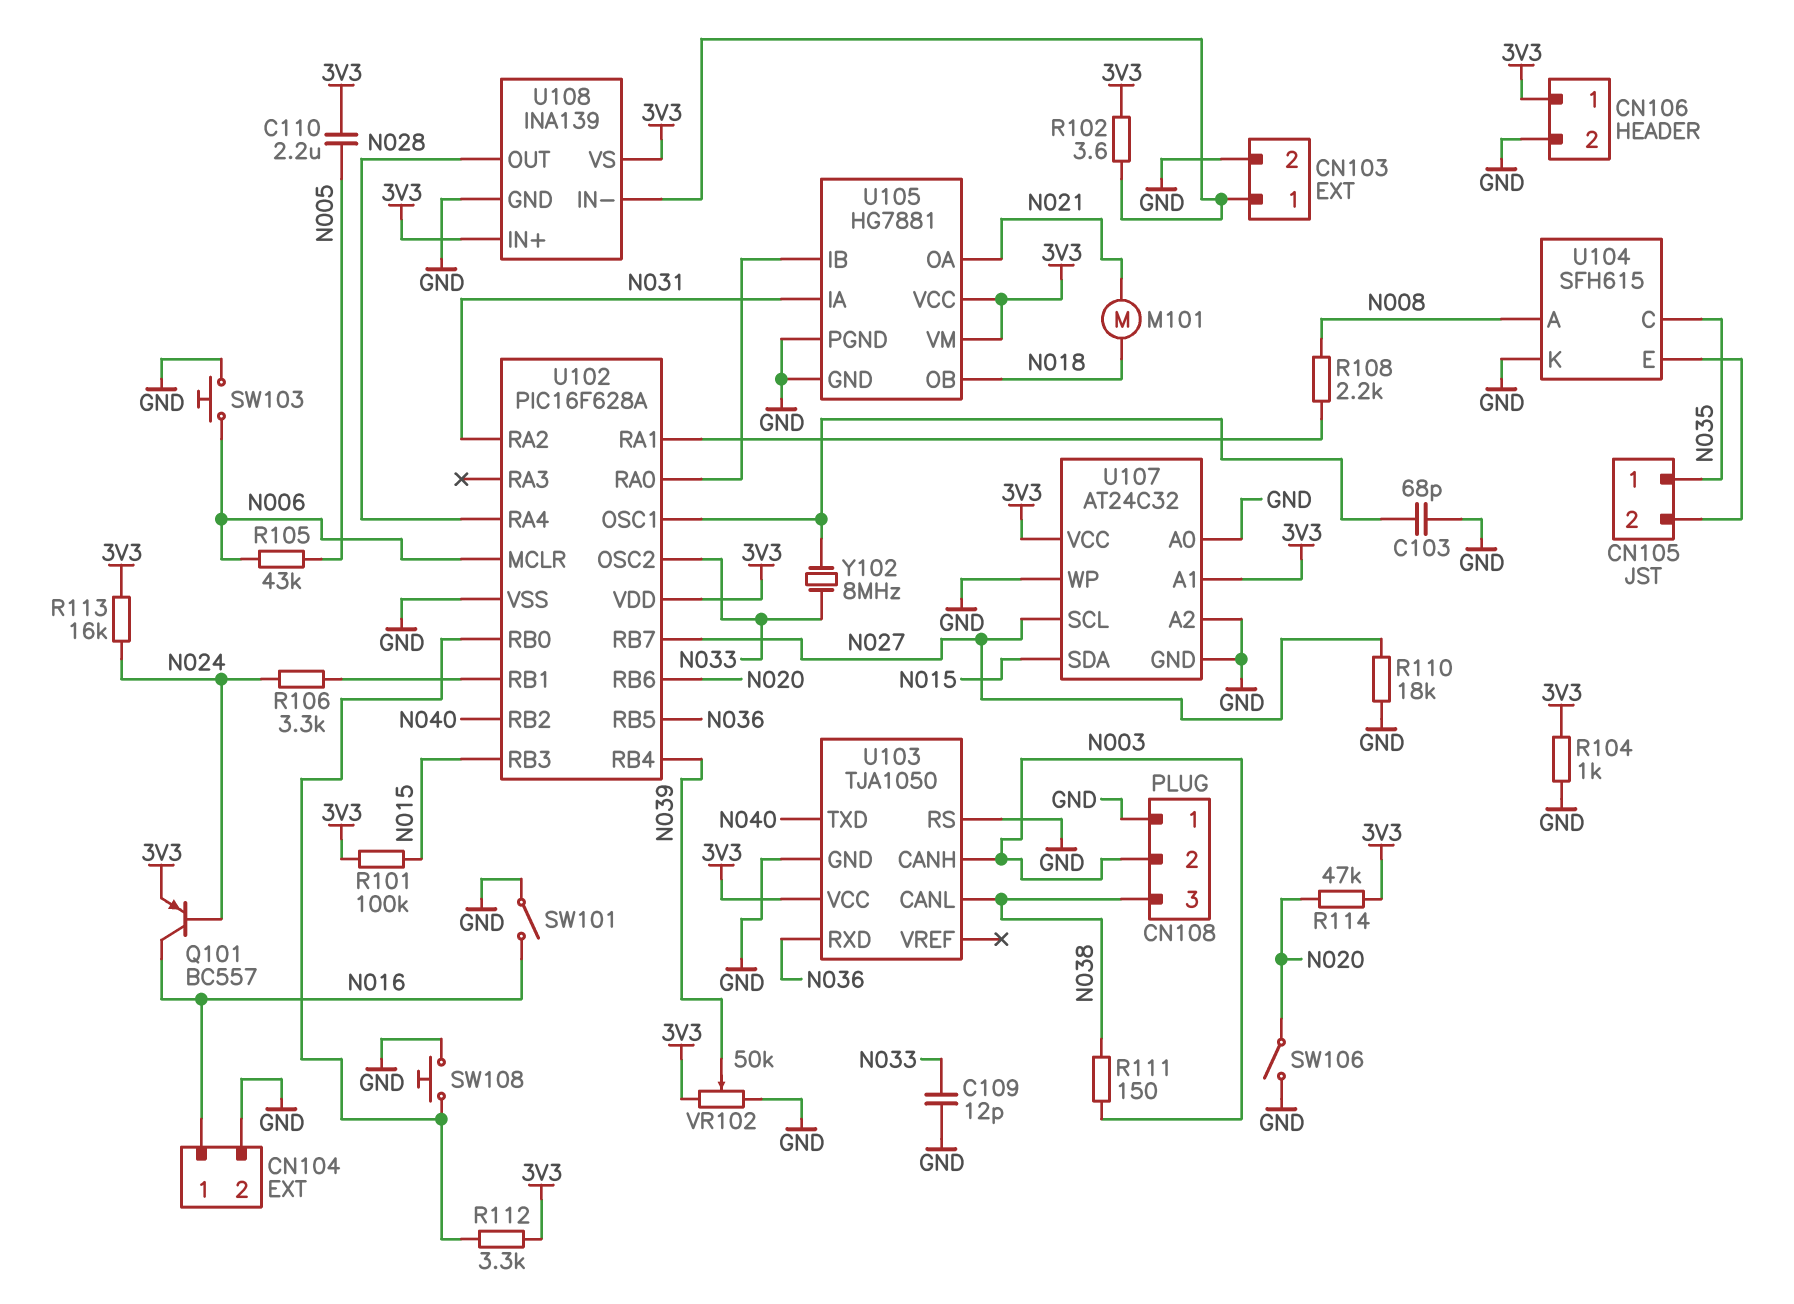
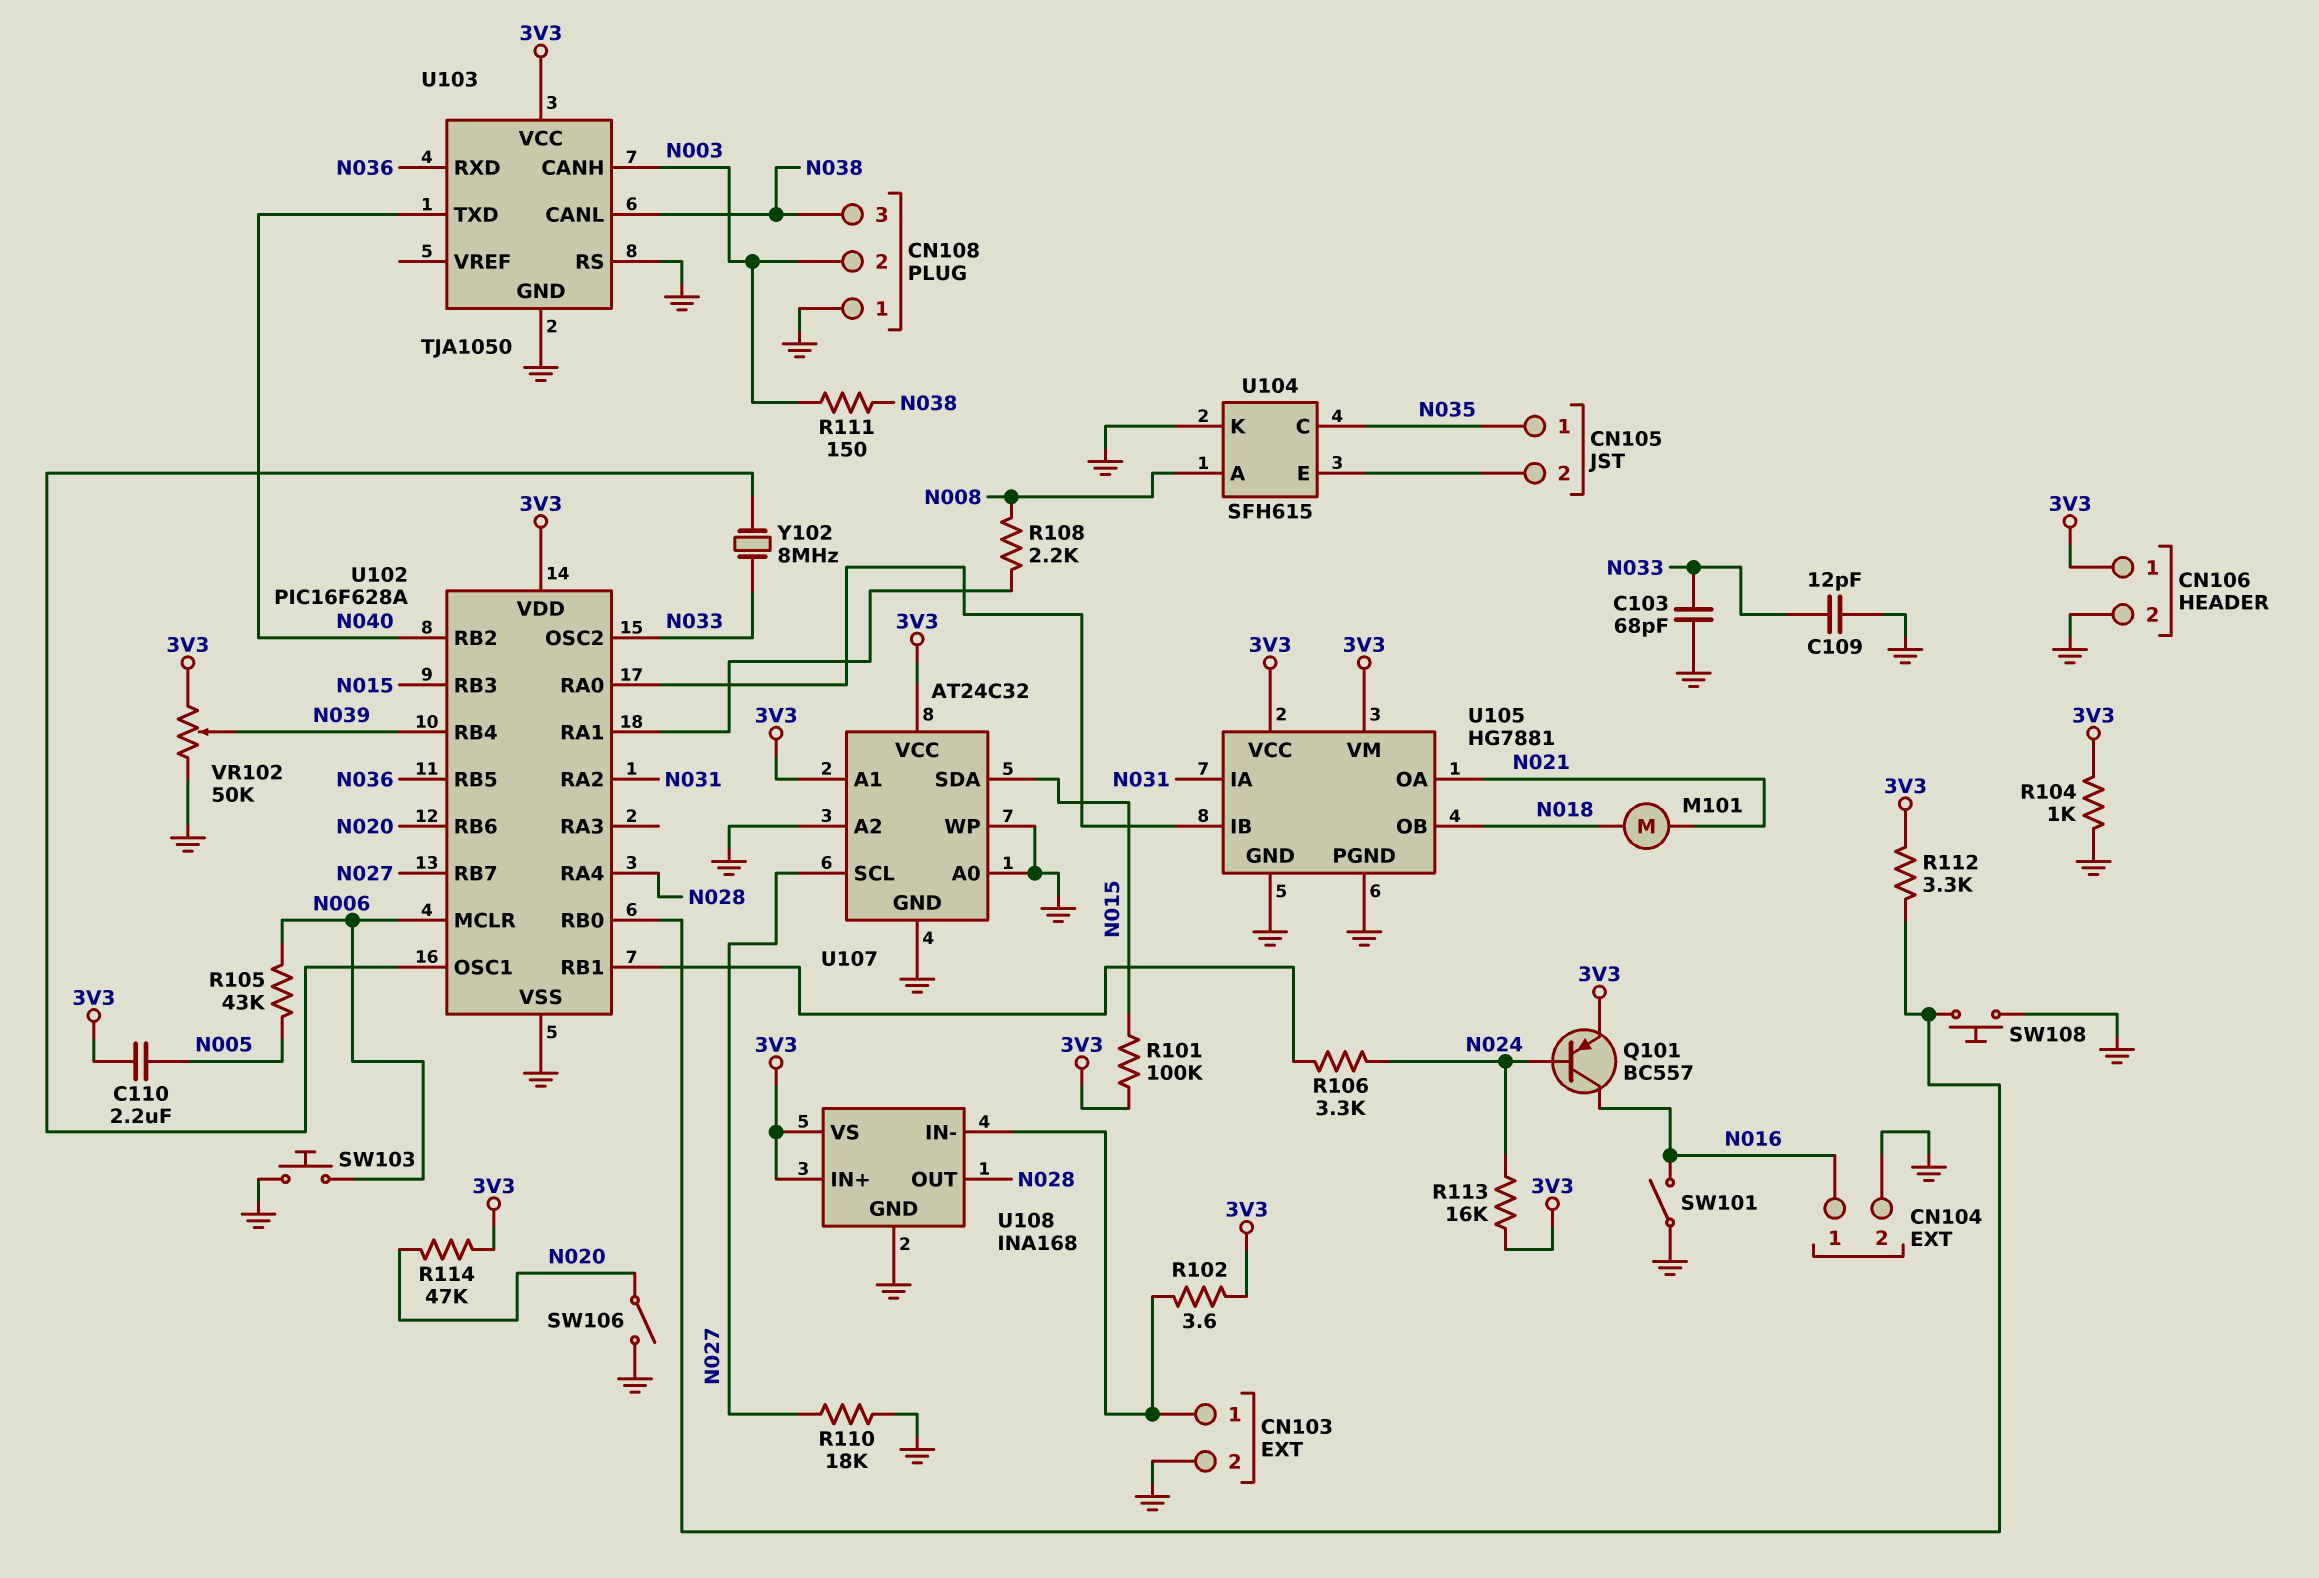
C103: 68pF (GND, U102/OSC1) -> 68pF (GND, N033)
U108: INA139 -> INA168

